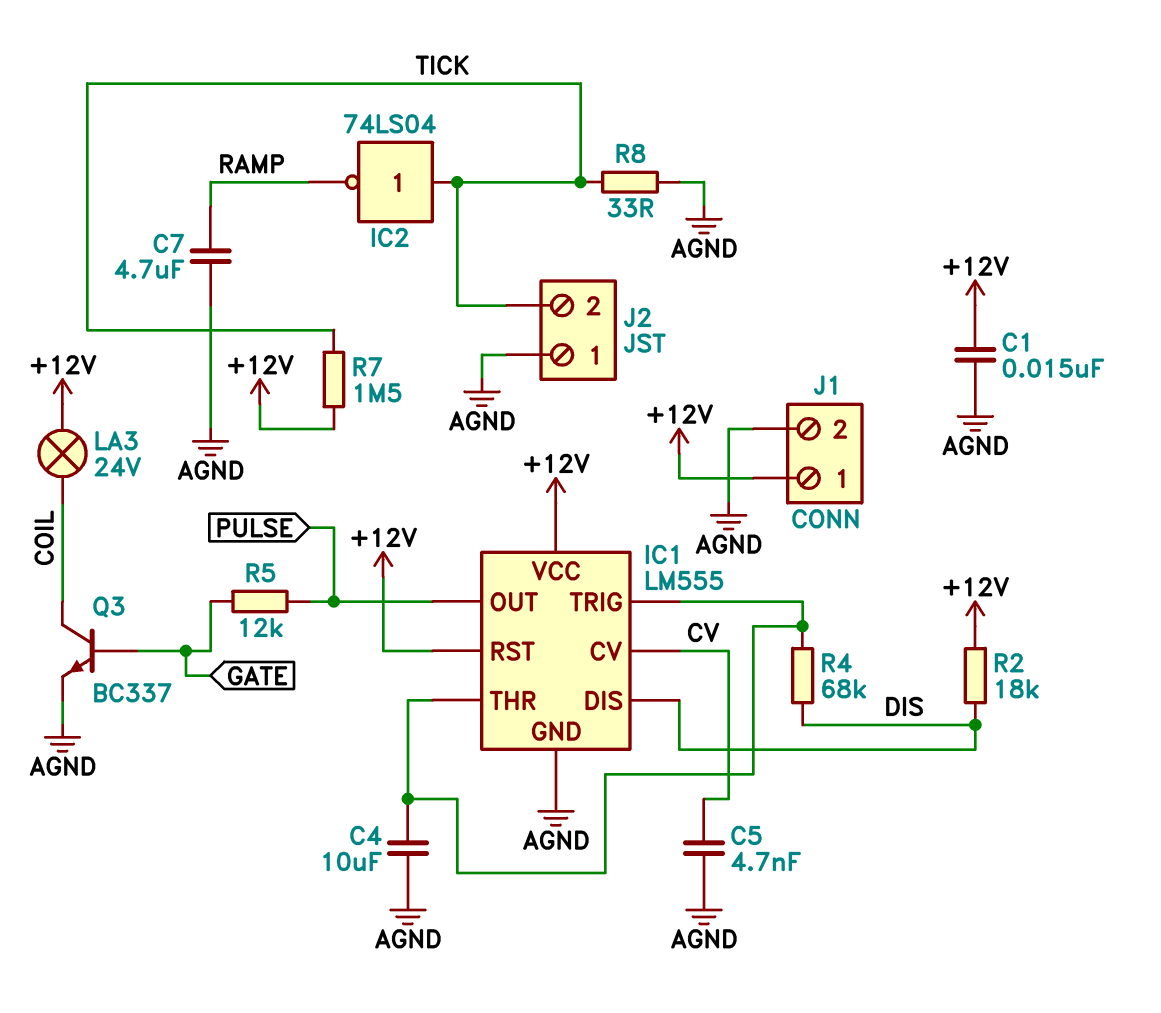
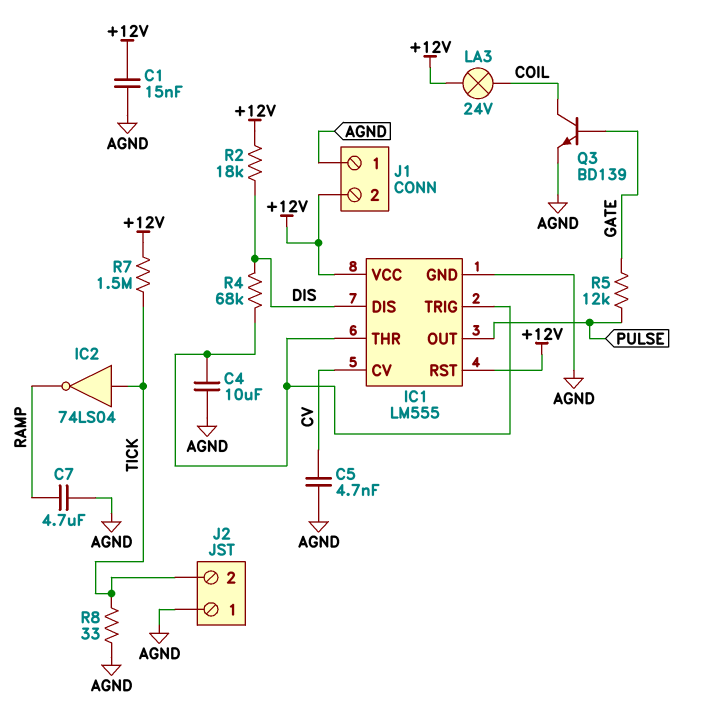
J1 pin 1: +12V -> AGND
J1 pin 2: AGND -> +12V
Q3: NPN BC337 (B GATE, C COIL, E AGND) -> NPN BD139 (B GATE, C COIL, E AGND)

